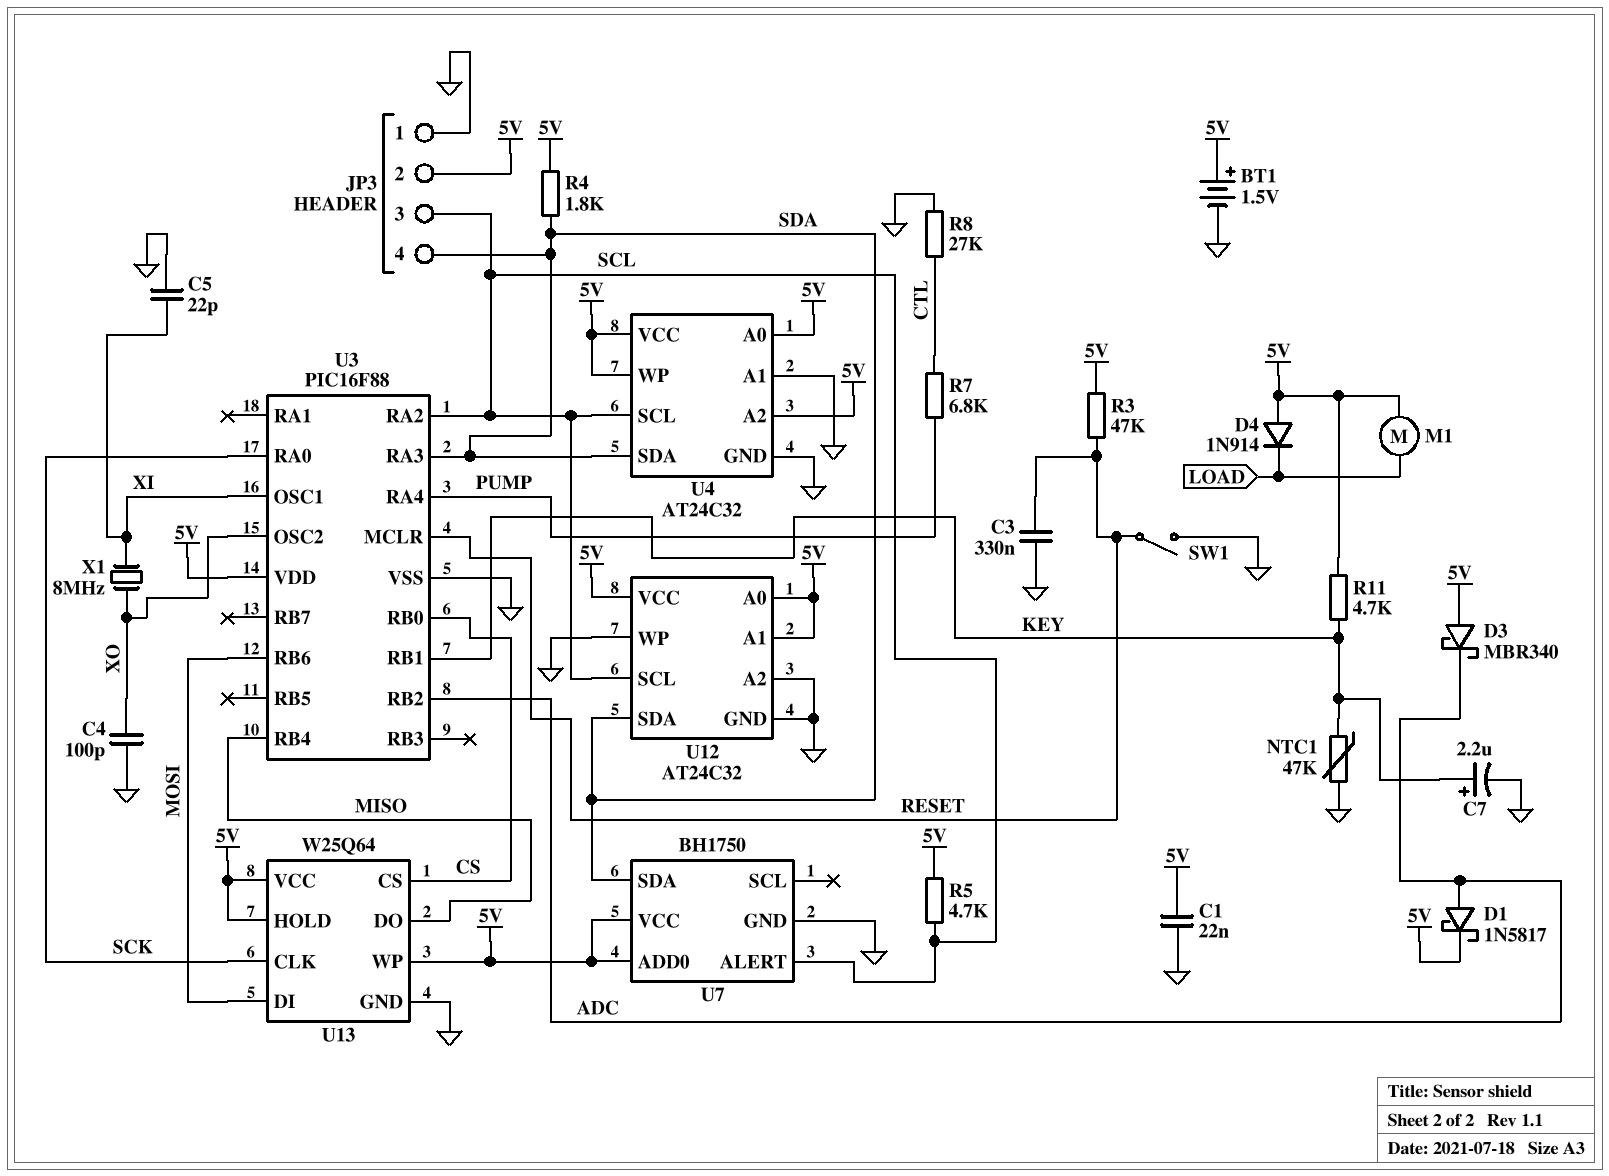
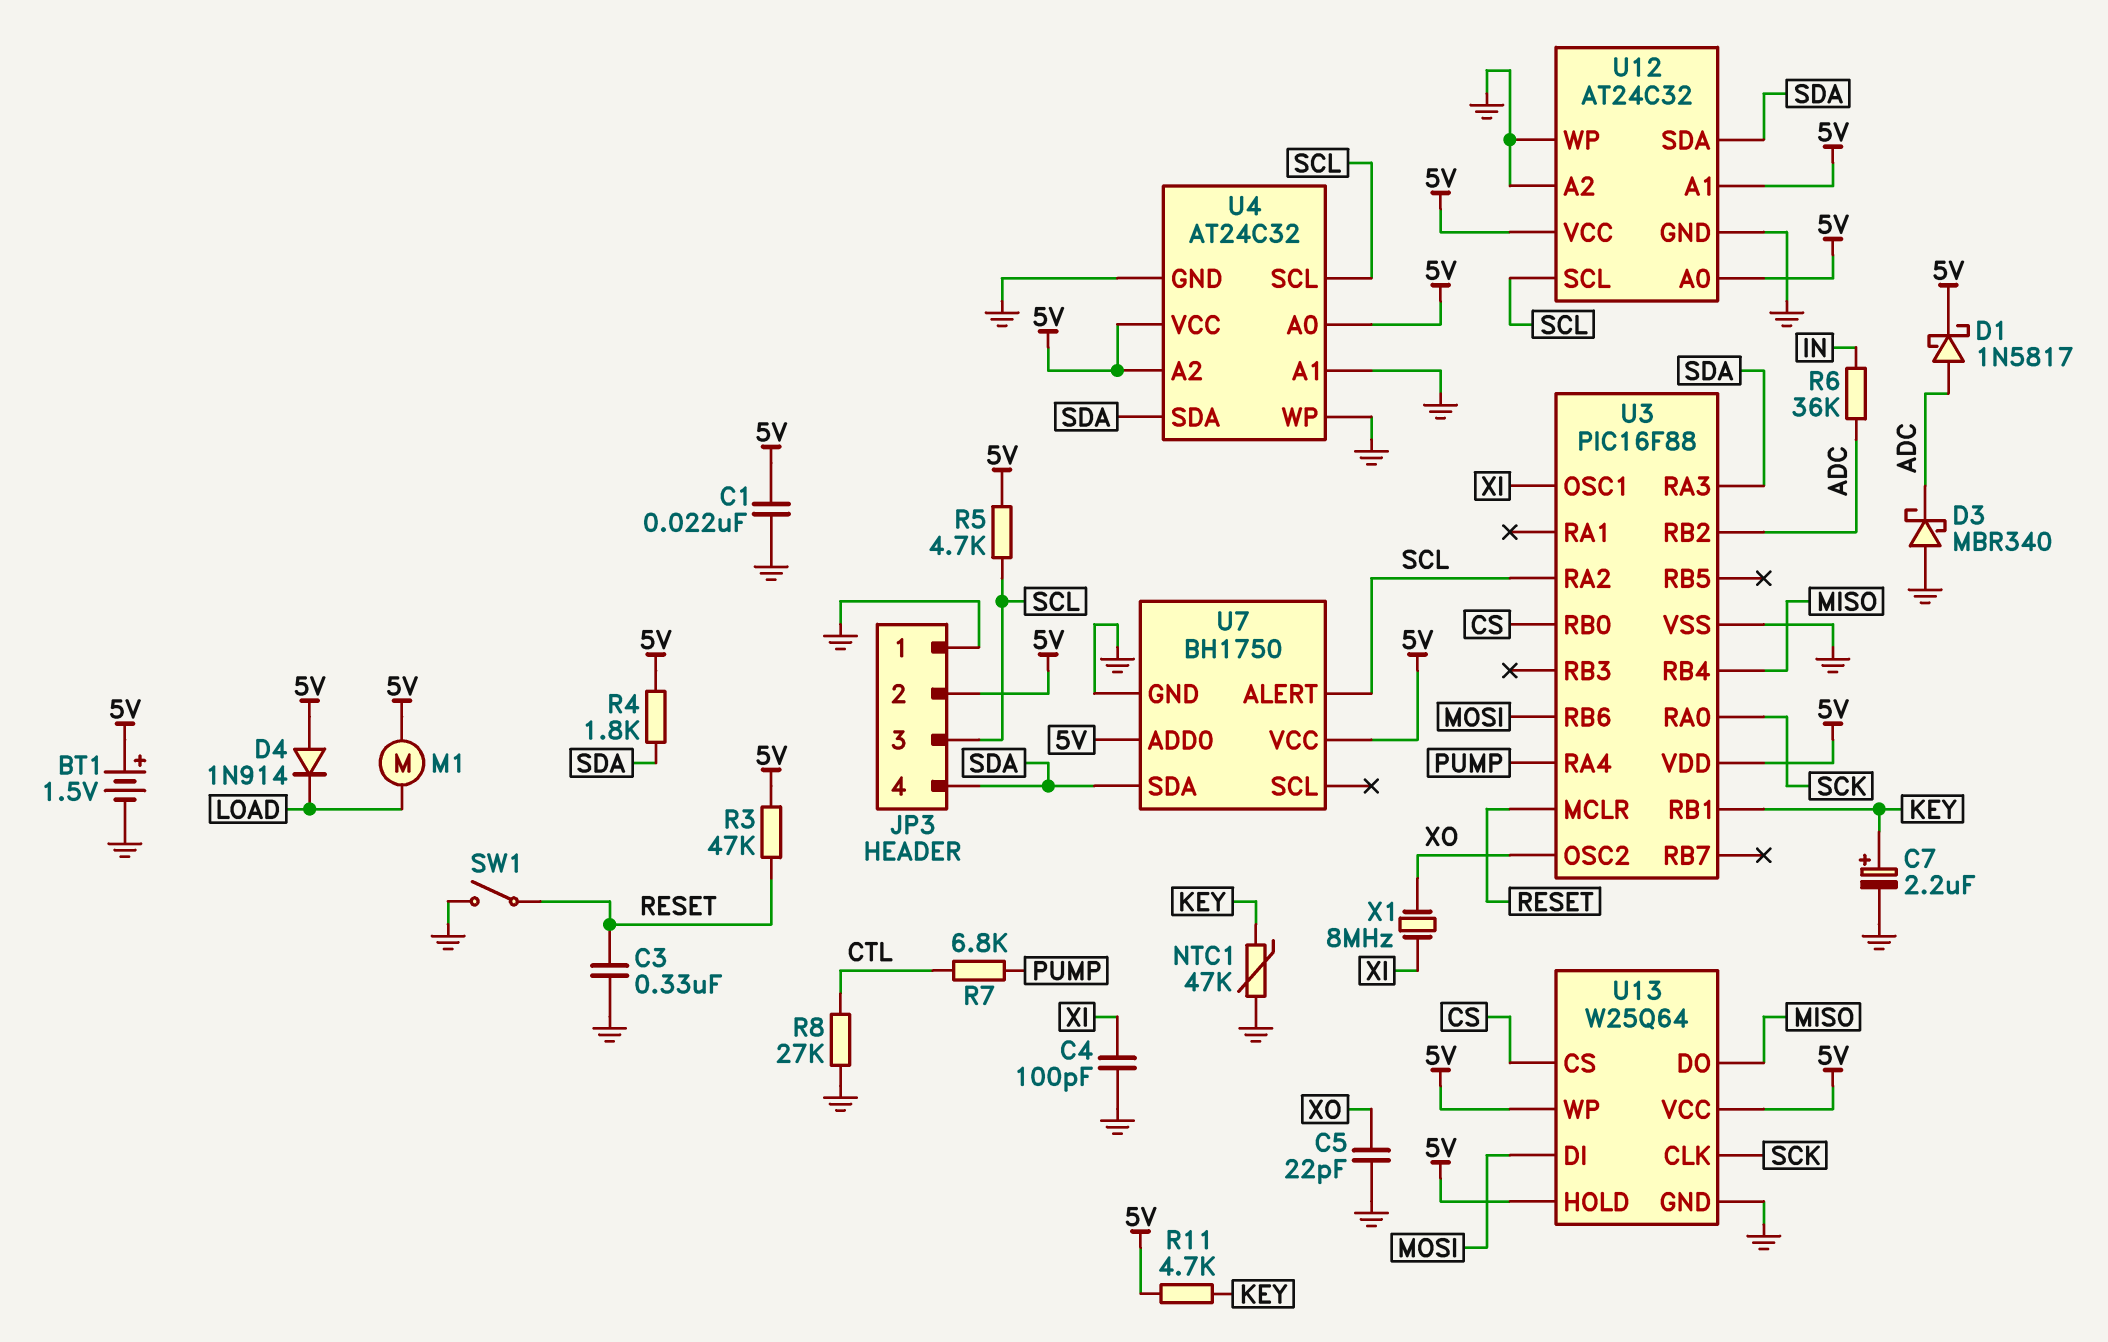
C4: 100pF (GND, XO) -> 100pF (GND, XI)
C5: 22pF (GND, XI) -> 22pF (GND, XO)
D3: schottky MBR340 (A 5V, K ADC) -> schottky MBR340 (A GND, K ADC)
R6: none -> 36k (ADC, IN)
U4 pin WP: 5V -> GND

